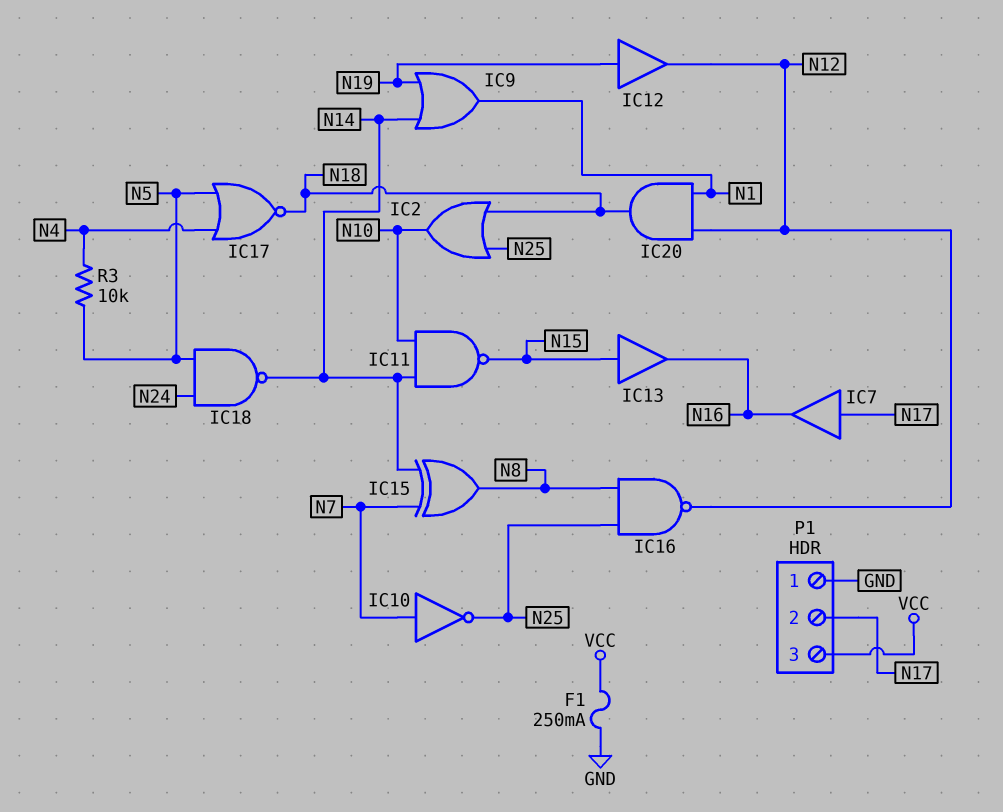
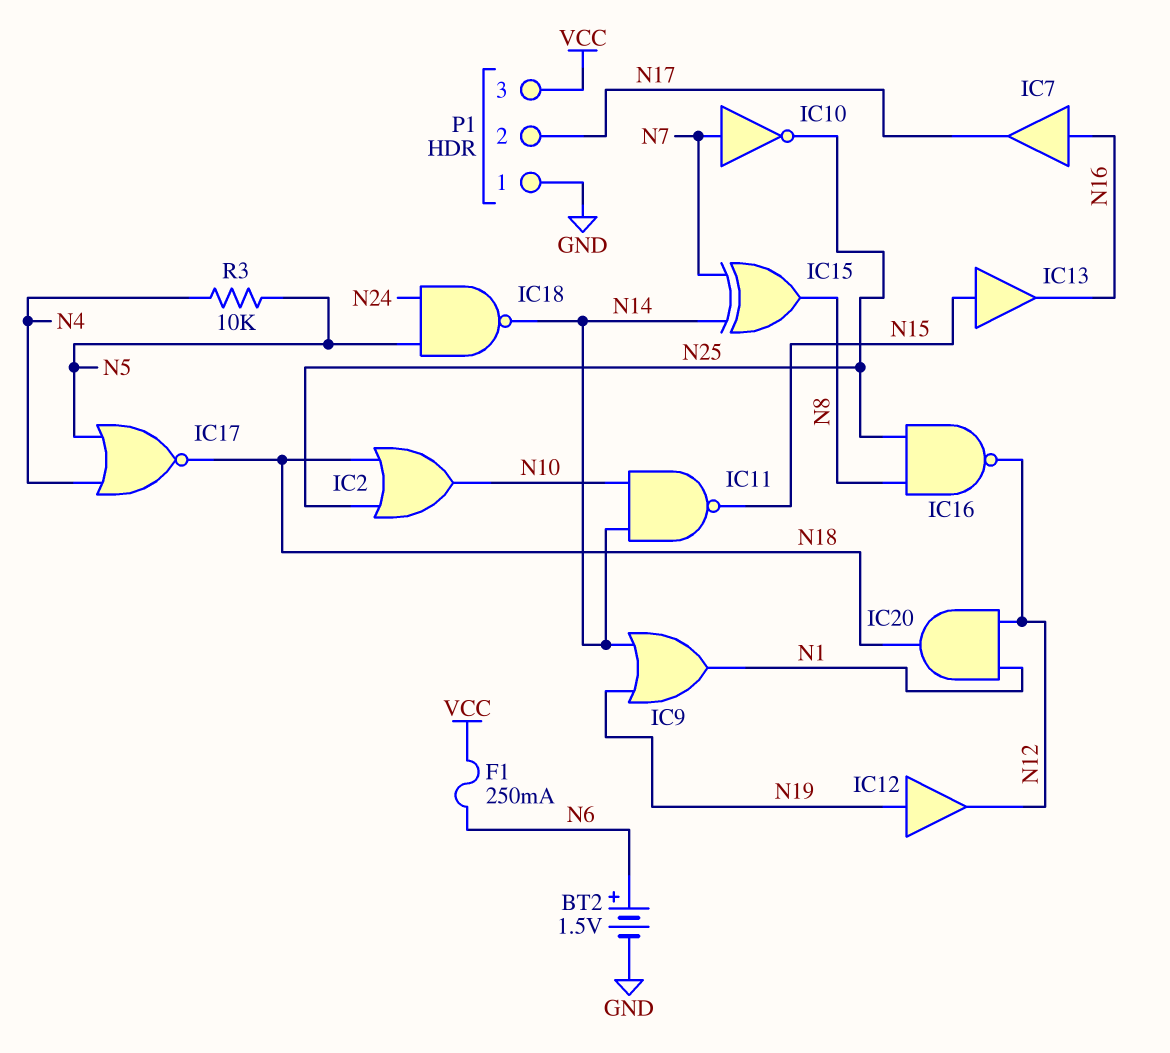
BT2: none -> 1.5V (plus N6, minus GND)
F1: 250mA (GND, VCC) -> 250mA (N6, VCC)
IC7: buffer (in N17, out N16) -> buffer (in N16, out N17)

